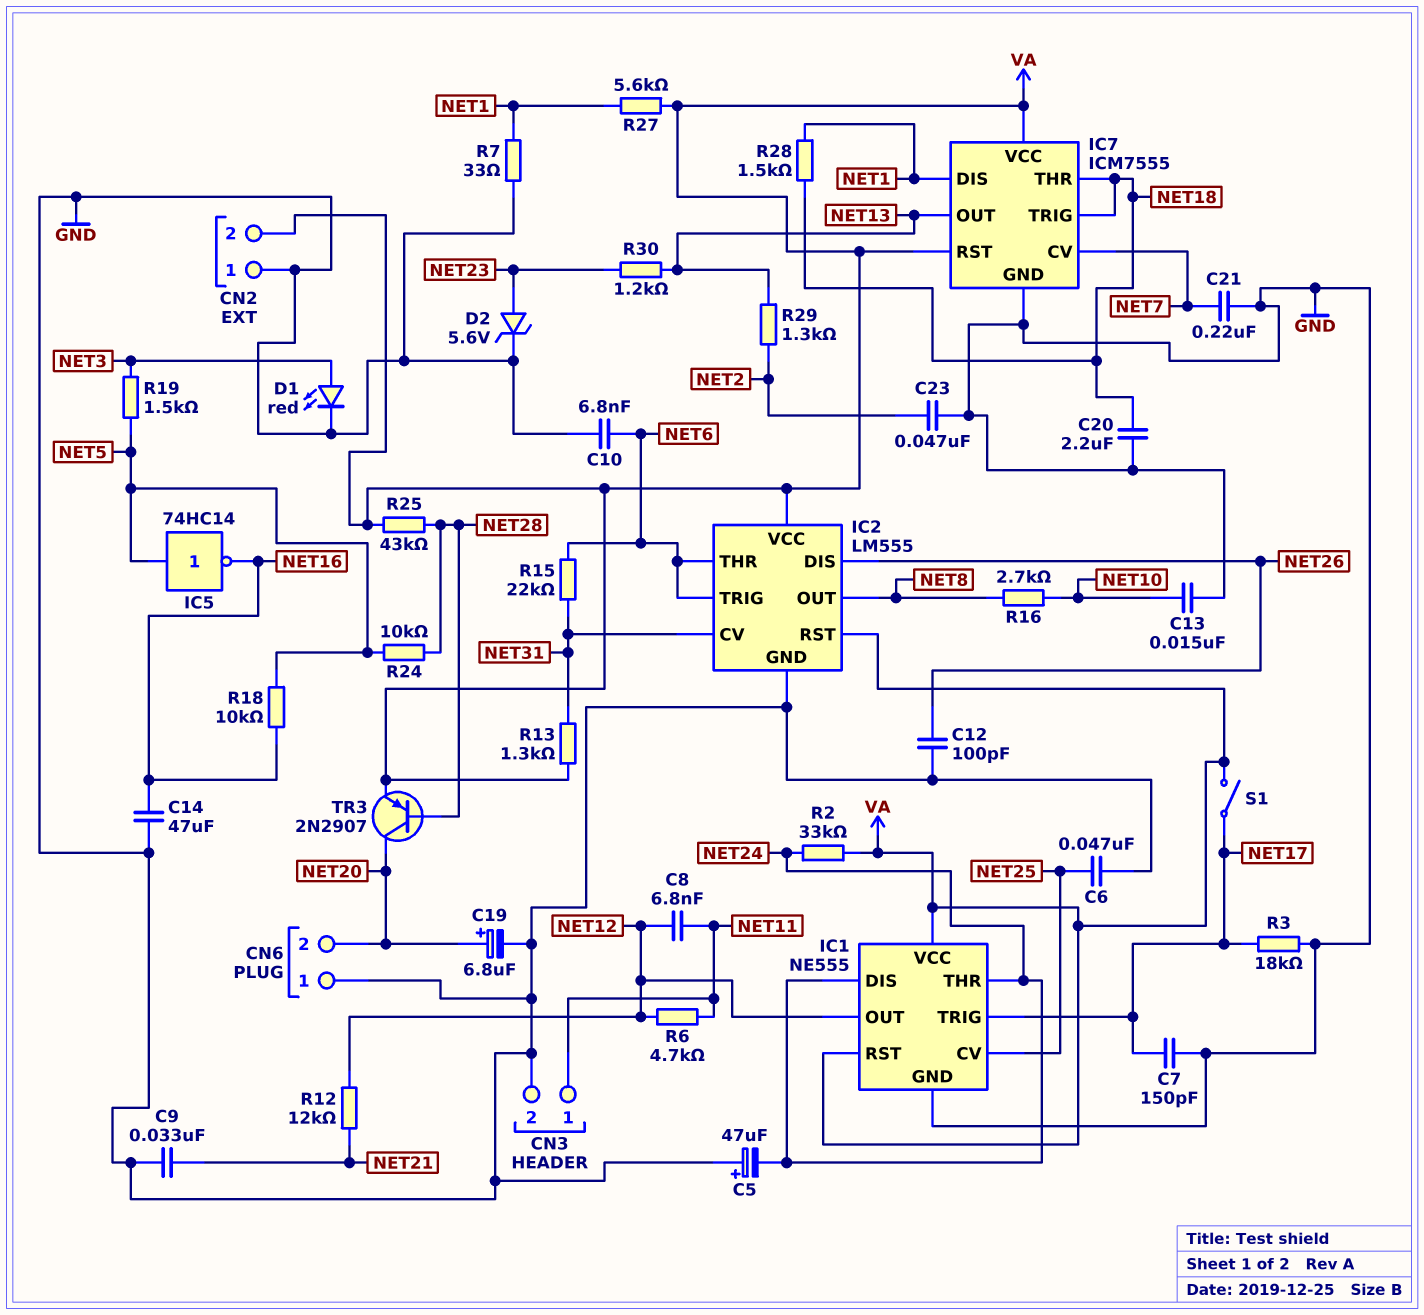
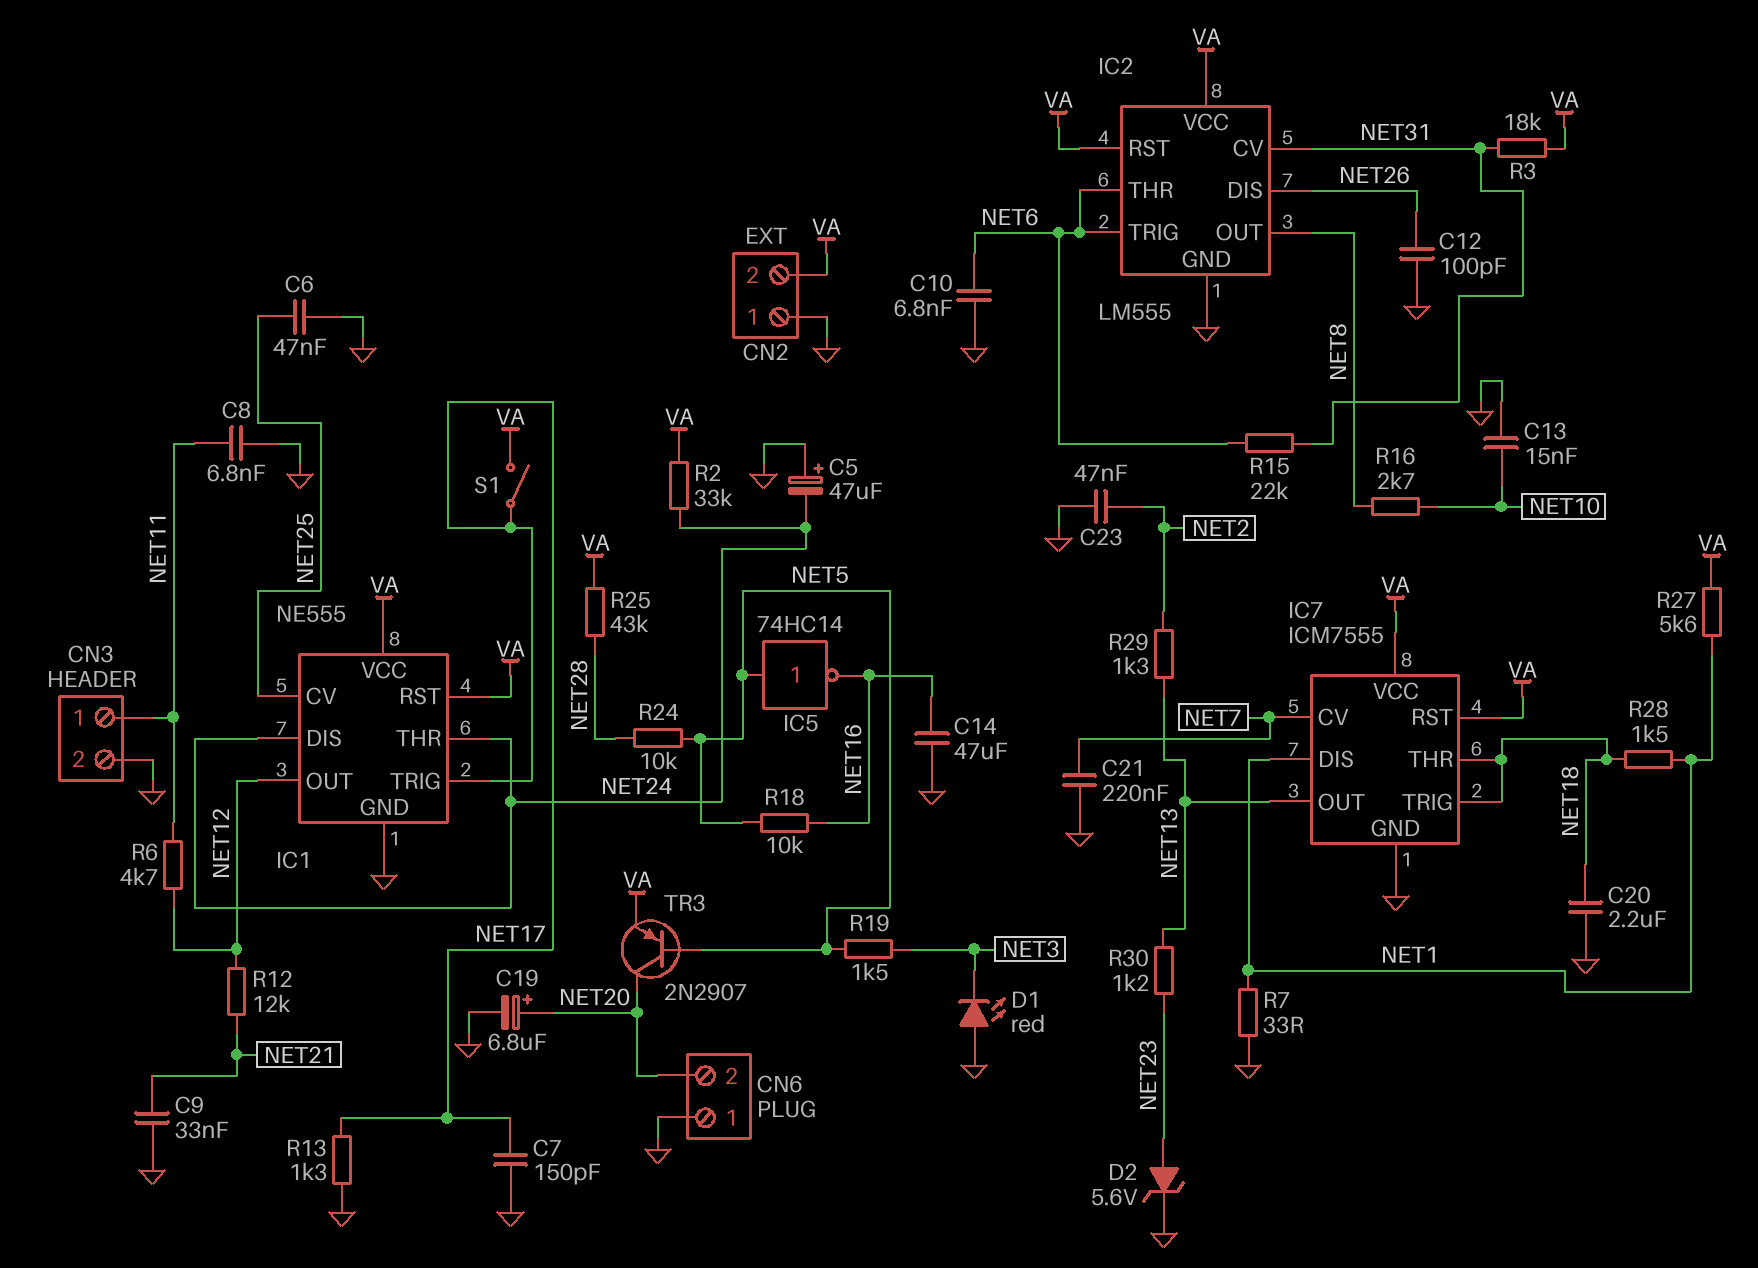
C8: 6.8nF (NET11, NET12) -> 6.8nF (GND, NET11)
D1: LED red (A NET3, K GND) -> LED red (A GND, K NET3)
R3: 18k (GND, NET17) -> 18k (NET31, VA)
R13: 1.3k (NET31, VA) -> 1.3k (GND, NET17)
TR3: PNP 2N2907 (B NET28, C NET20, E VA) -> PNP 2N2907 (B NET5, C NET20, E VA)

